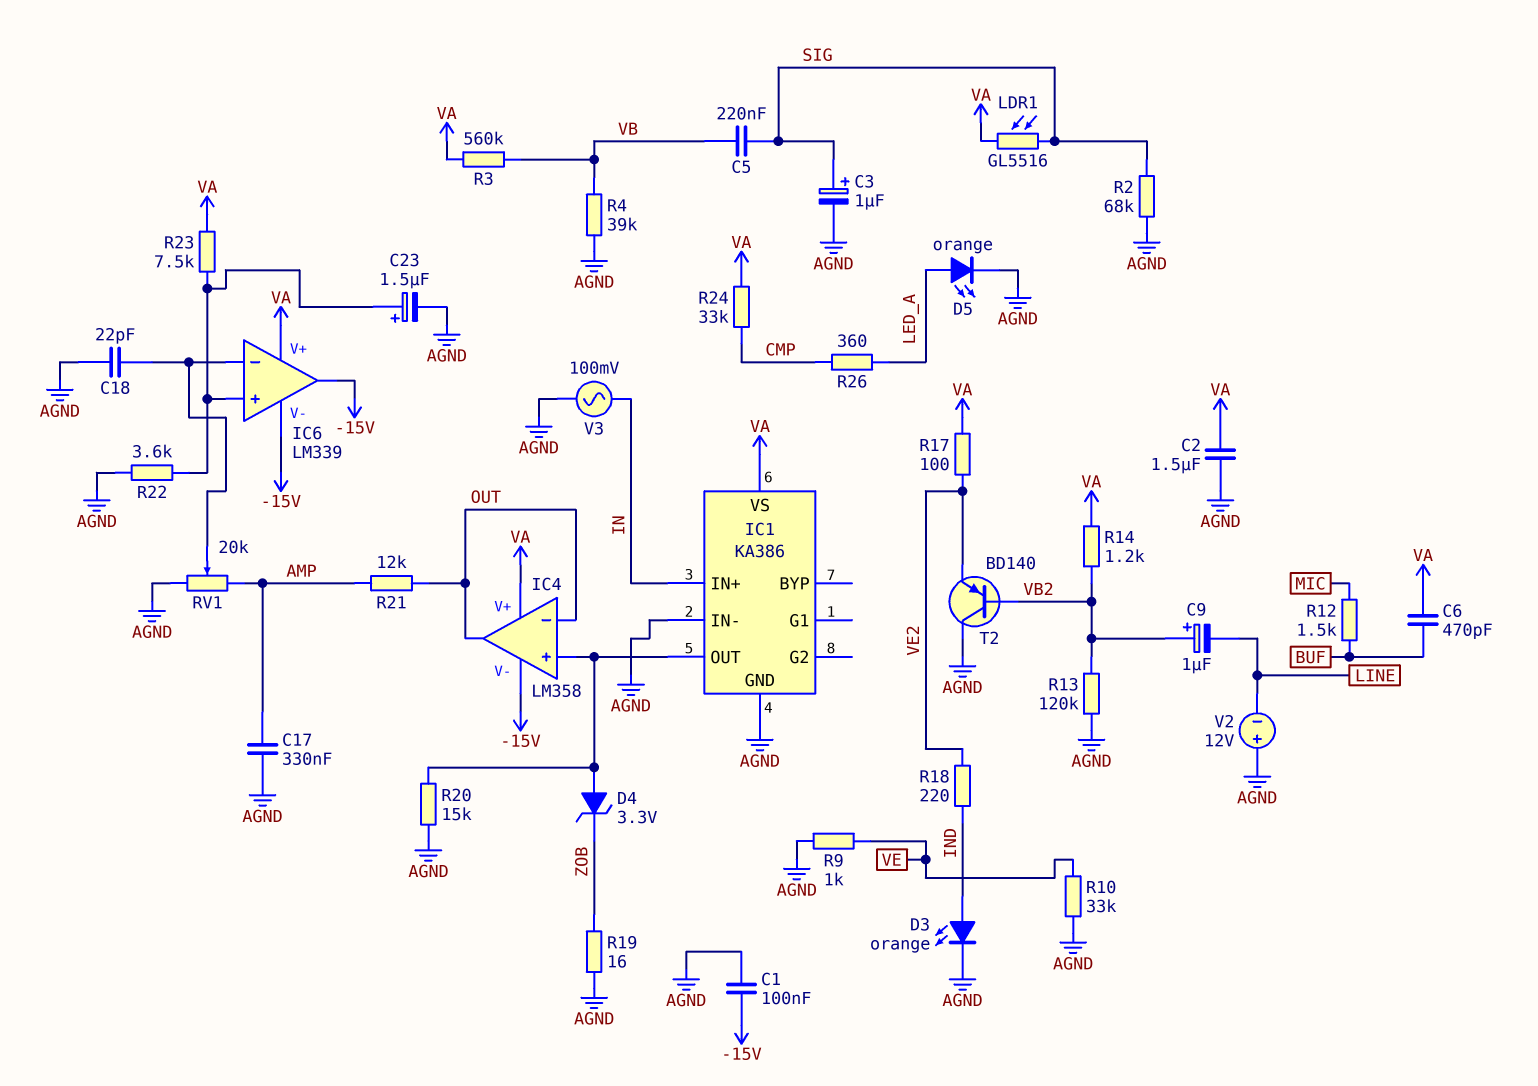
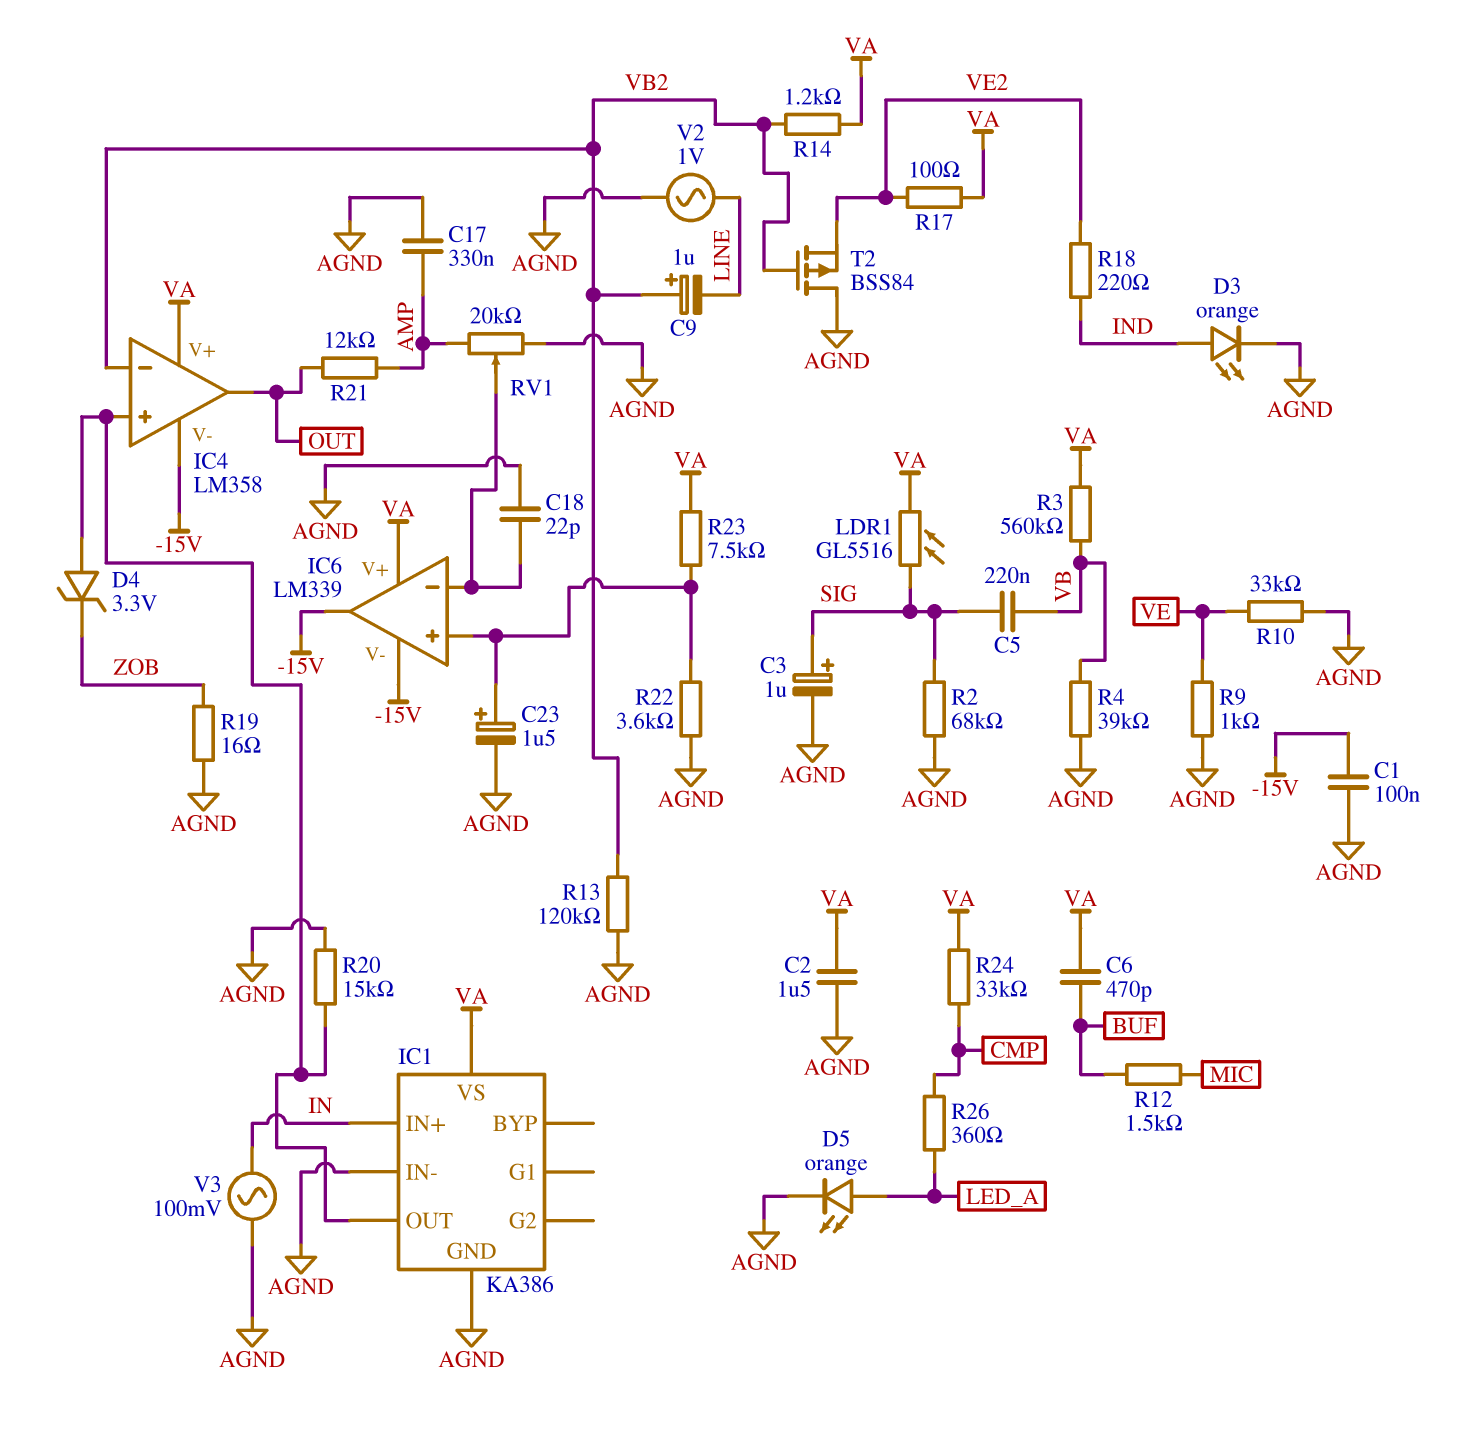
IC4 pin in-: OUT -> VB2
T2: PNP BD140 (B VB2, C AGND, E VE2) -> PMOS BSS84 (G VB2, D AGND, S VE2)
V2: 12V (plus AGND, minus LINE) -> AC 1V (AGND, LINE)

